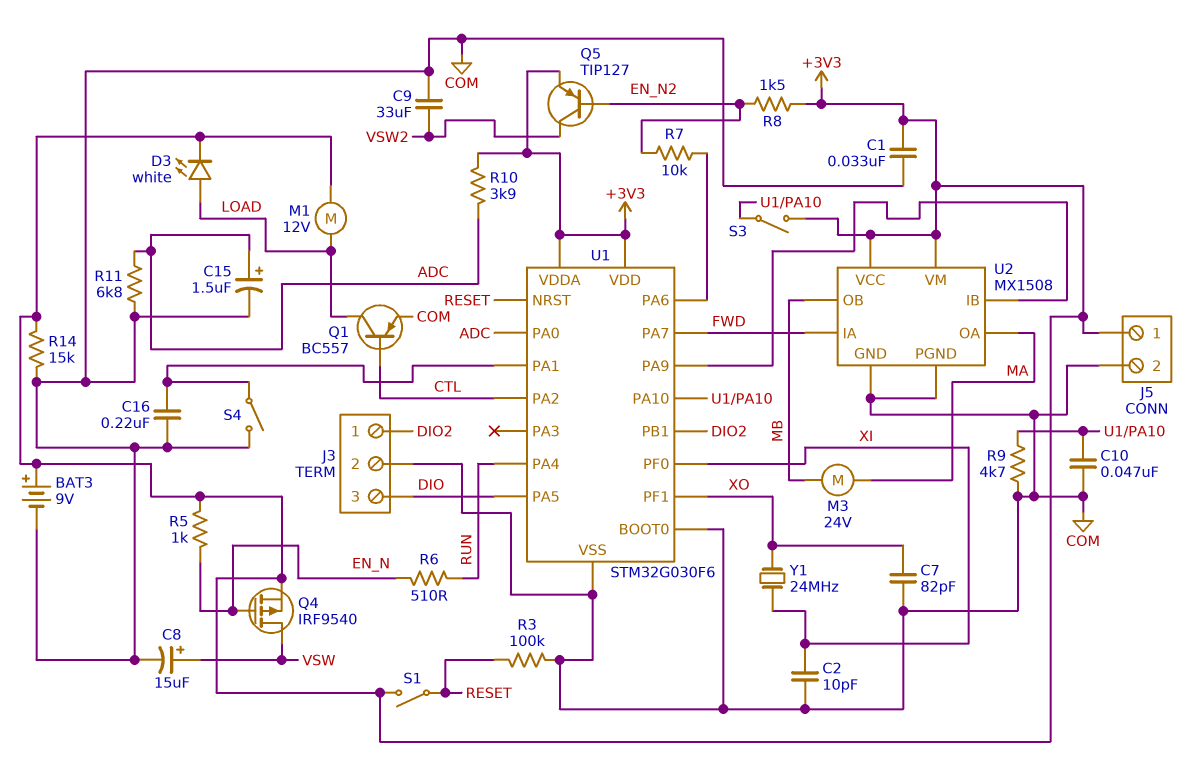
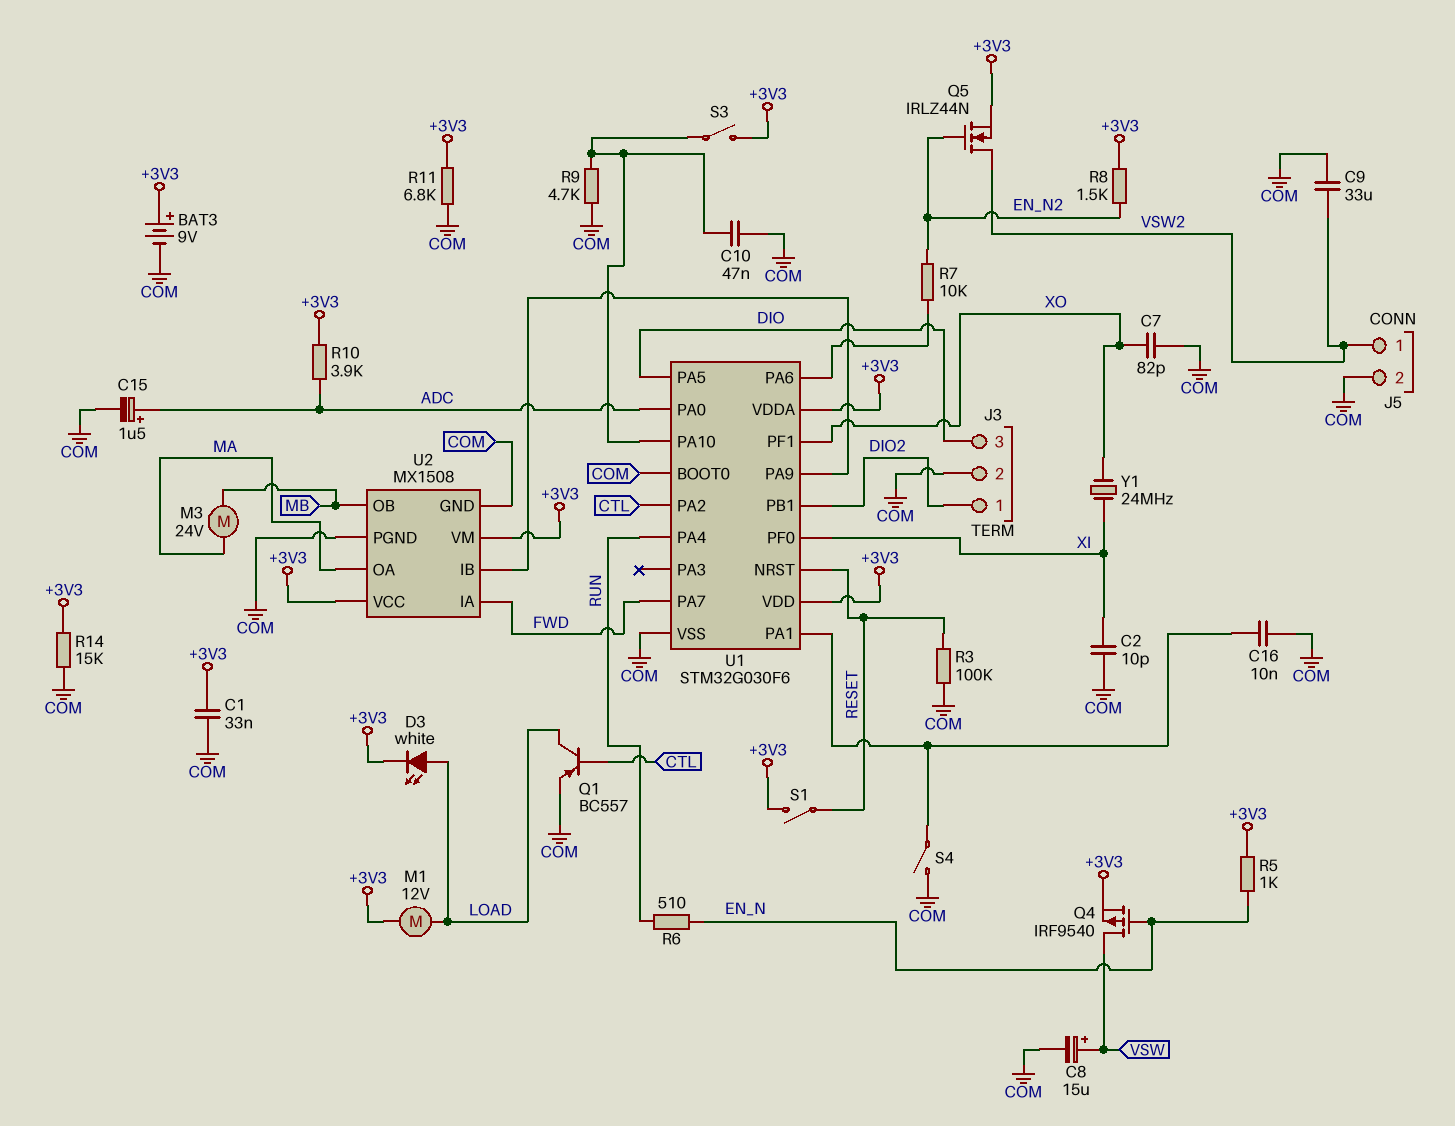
C16: 220nF (COM, U1/PA1) -> 10nF (COM, U1/PA1)
J5 pin 1: +3V3 -> VSW2
Q5: PNP TIP127 (B EN_N2, C VSW2, E +3V3) -> NMOS IRLZ44N (G EN_N2, D VSW2, S +3V3)
R11: 6.8k (ADC, COM) -> 6.8k (+3V3, COM)

